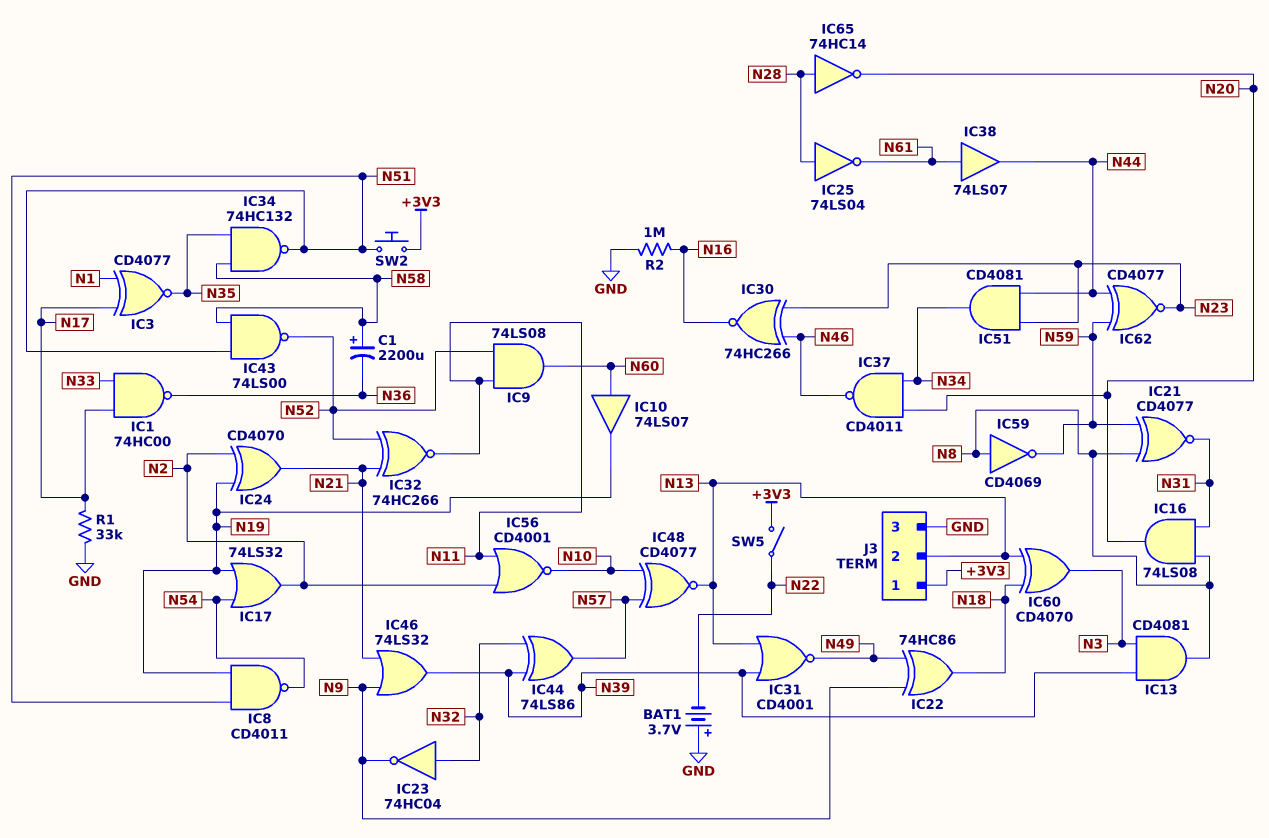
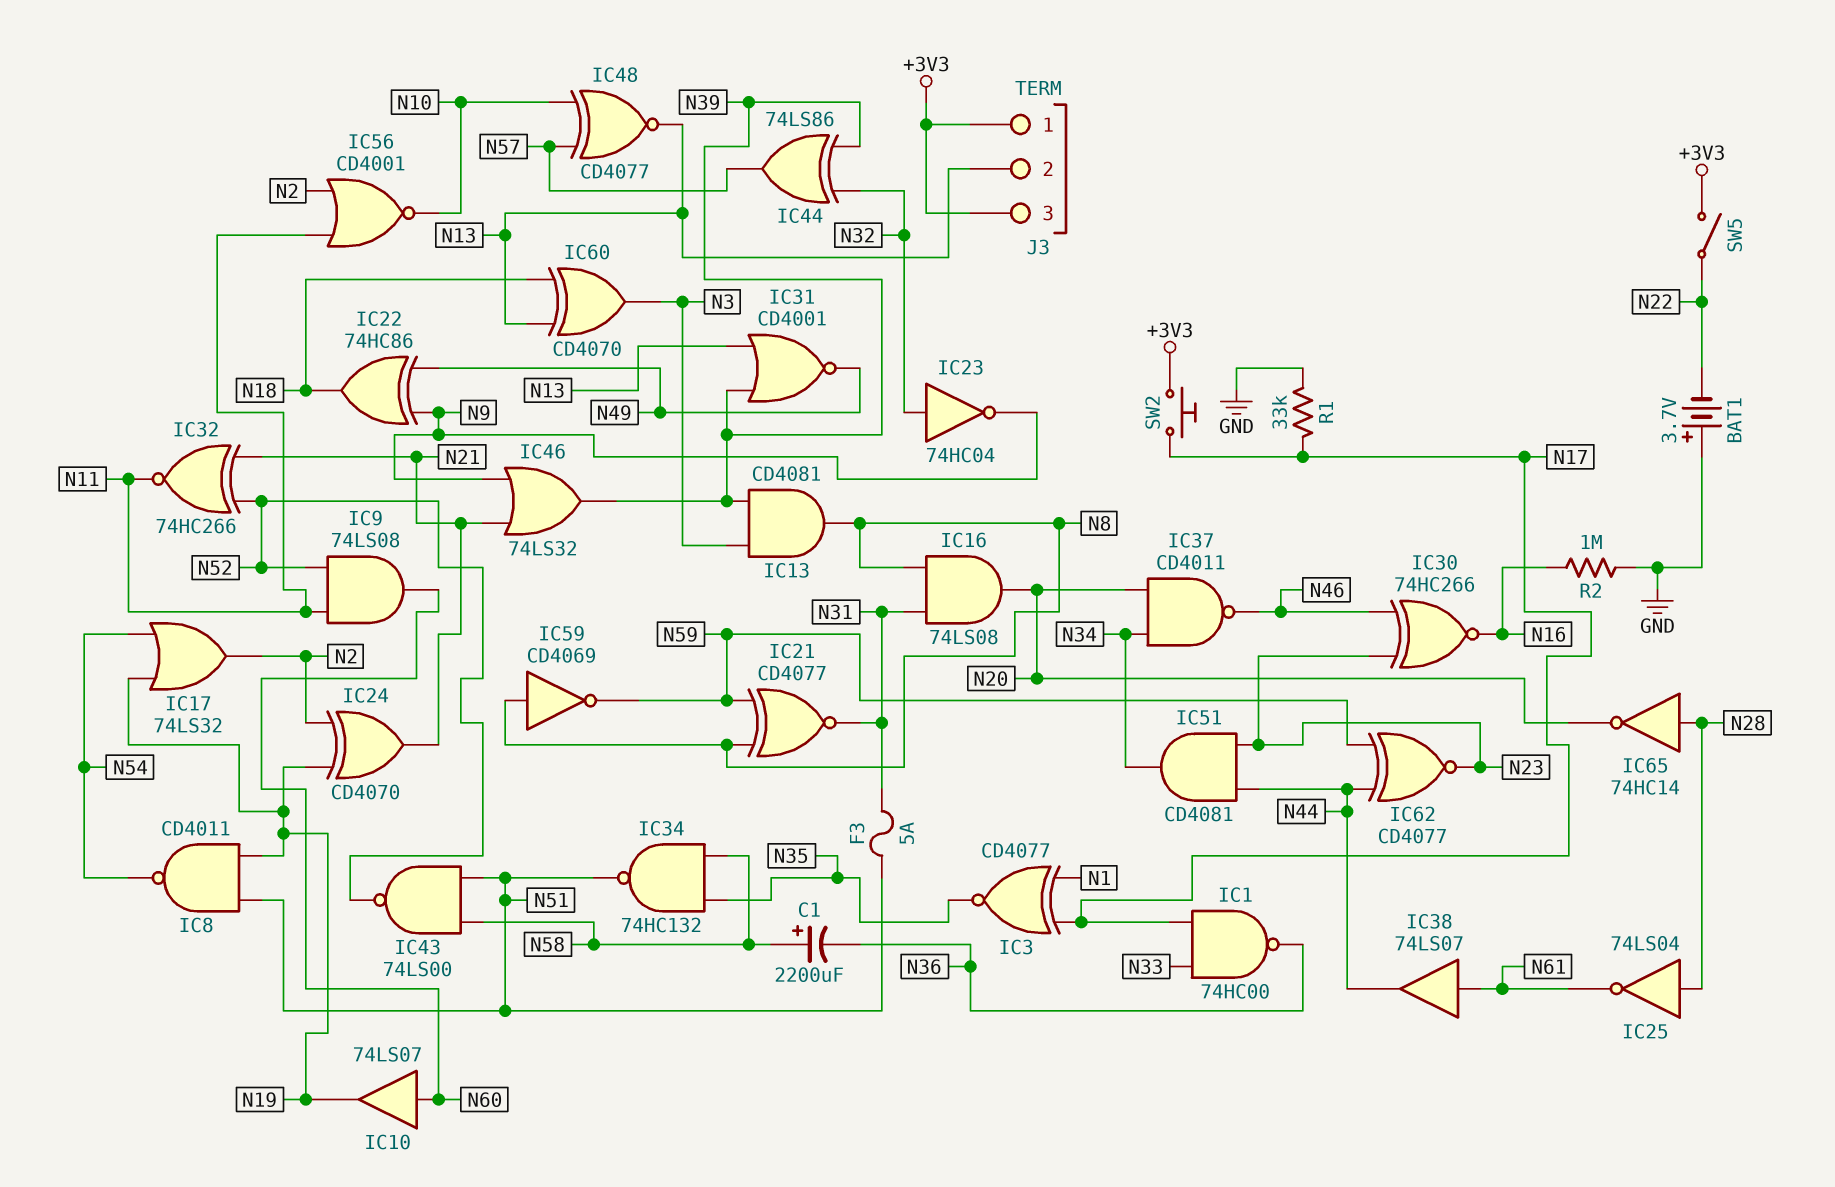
F3: none -> 5A (N31, N51)
J3 pin 3: GND -> +3V3
SW2: button (+3V3, N51) -> button (+3V3, N17)

